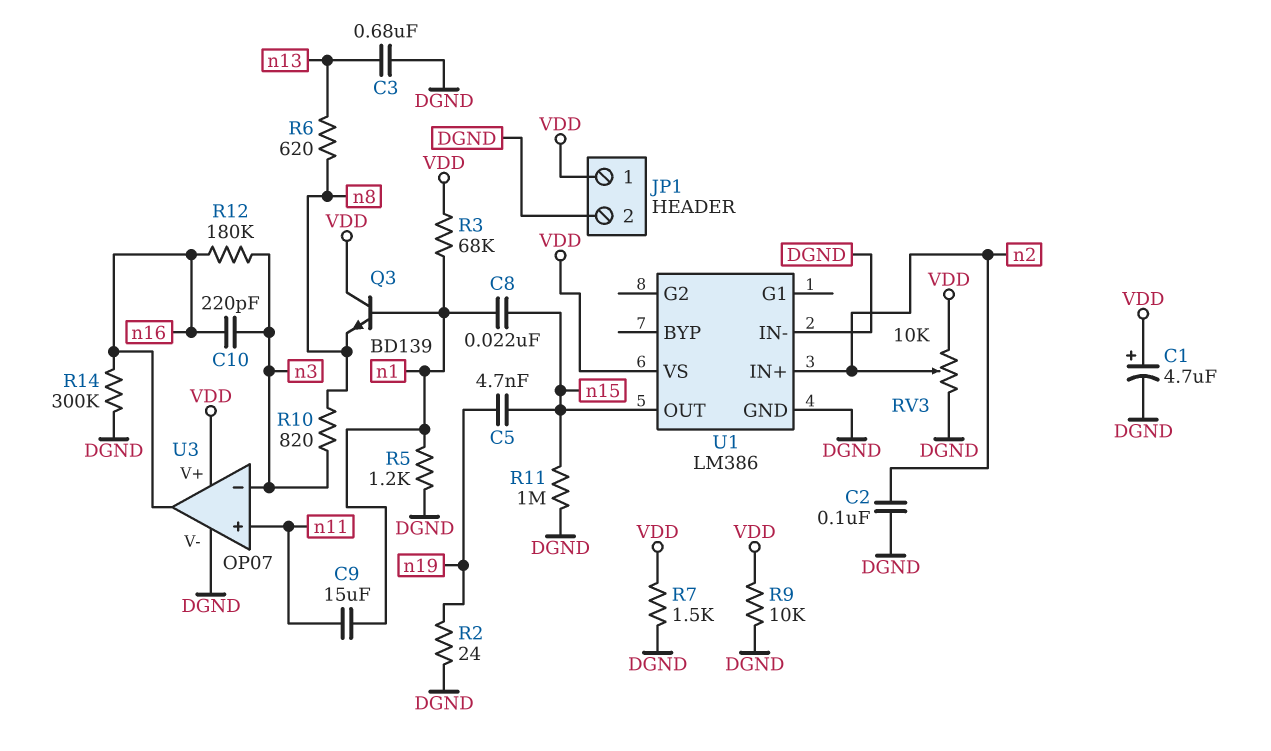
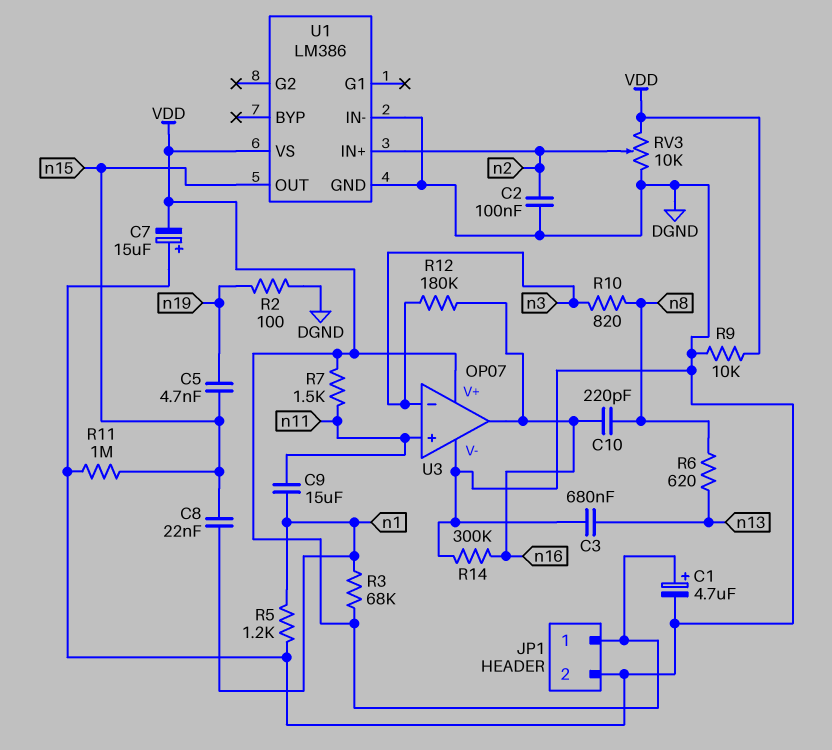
C7: none -> 15uF (plus DGND, minus VDD)
C10: 220pF (n3, n16) -> 220pF (n8, n16)
Q3: NPN BD139 (B n1, C VDD, E n8) -> none
R2: 24 (DGND, n19) -> 100 (DGND, n19)
R7: 1.5k (DGND, VDD) -> 1.5k (VDD, n11)

